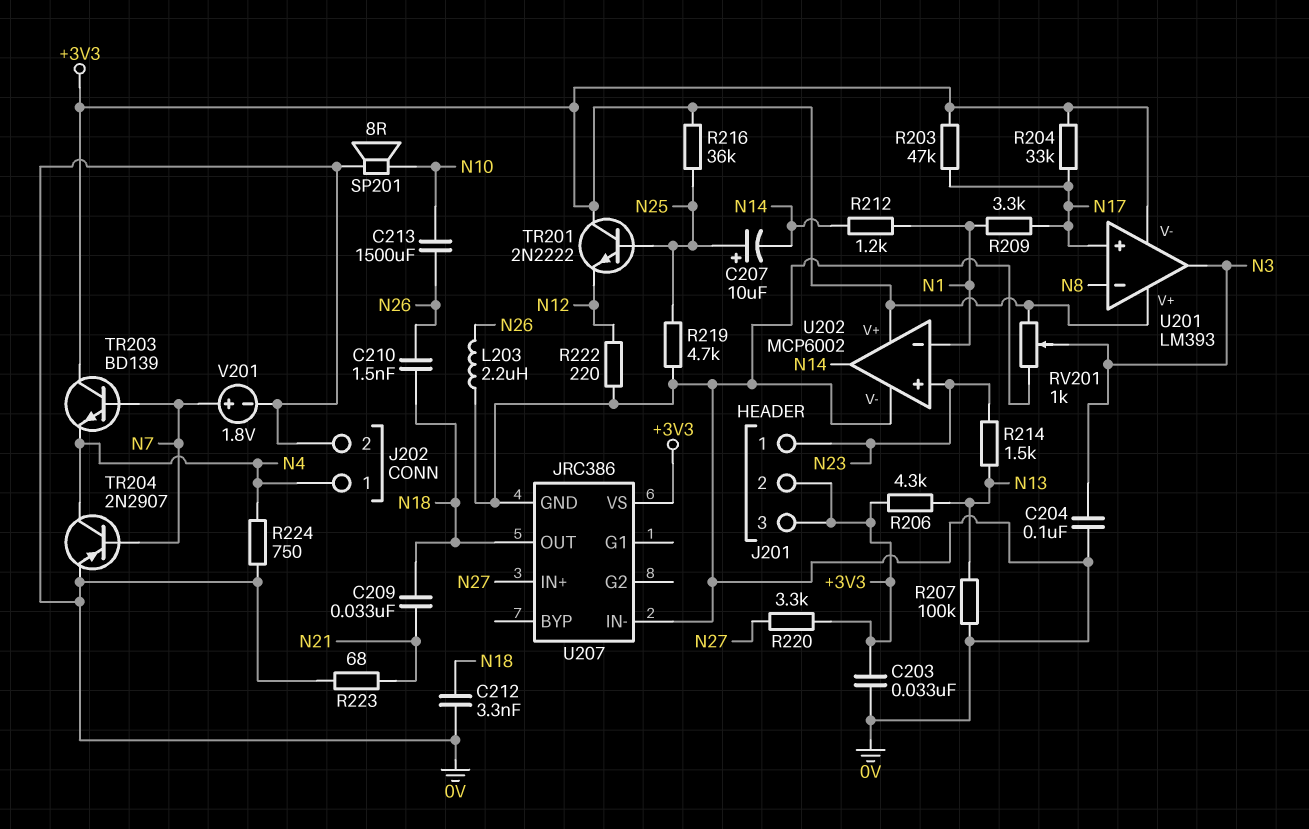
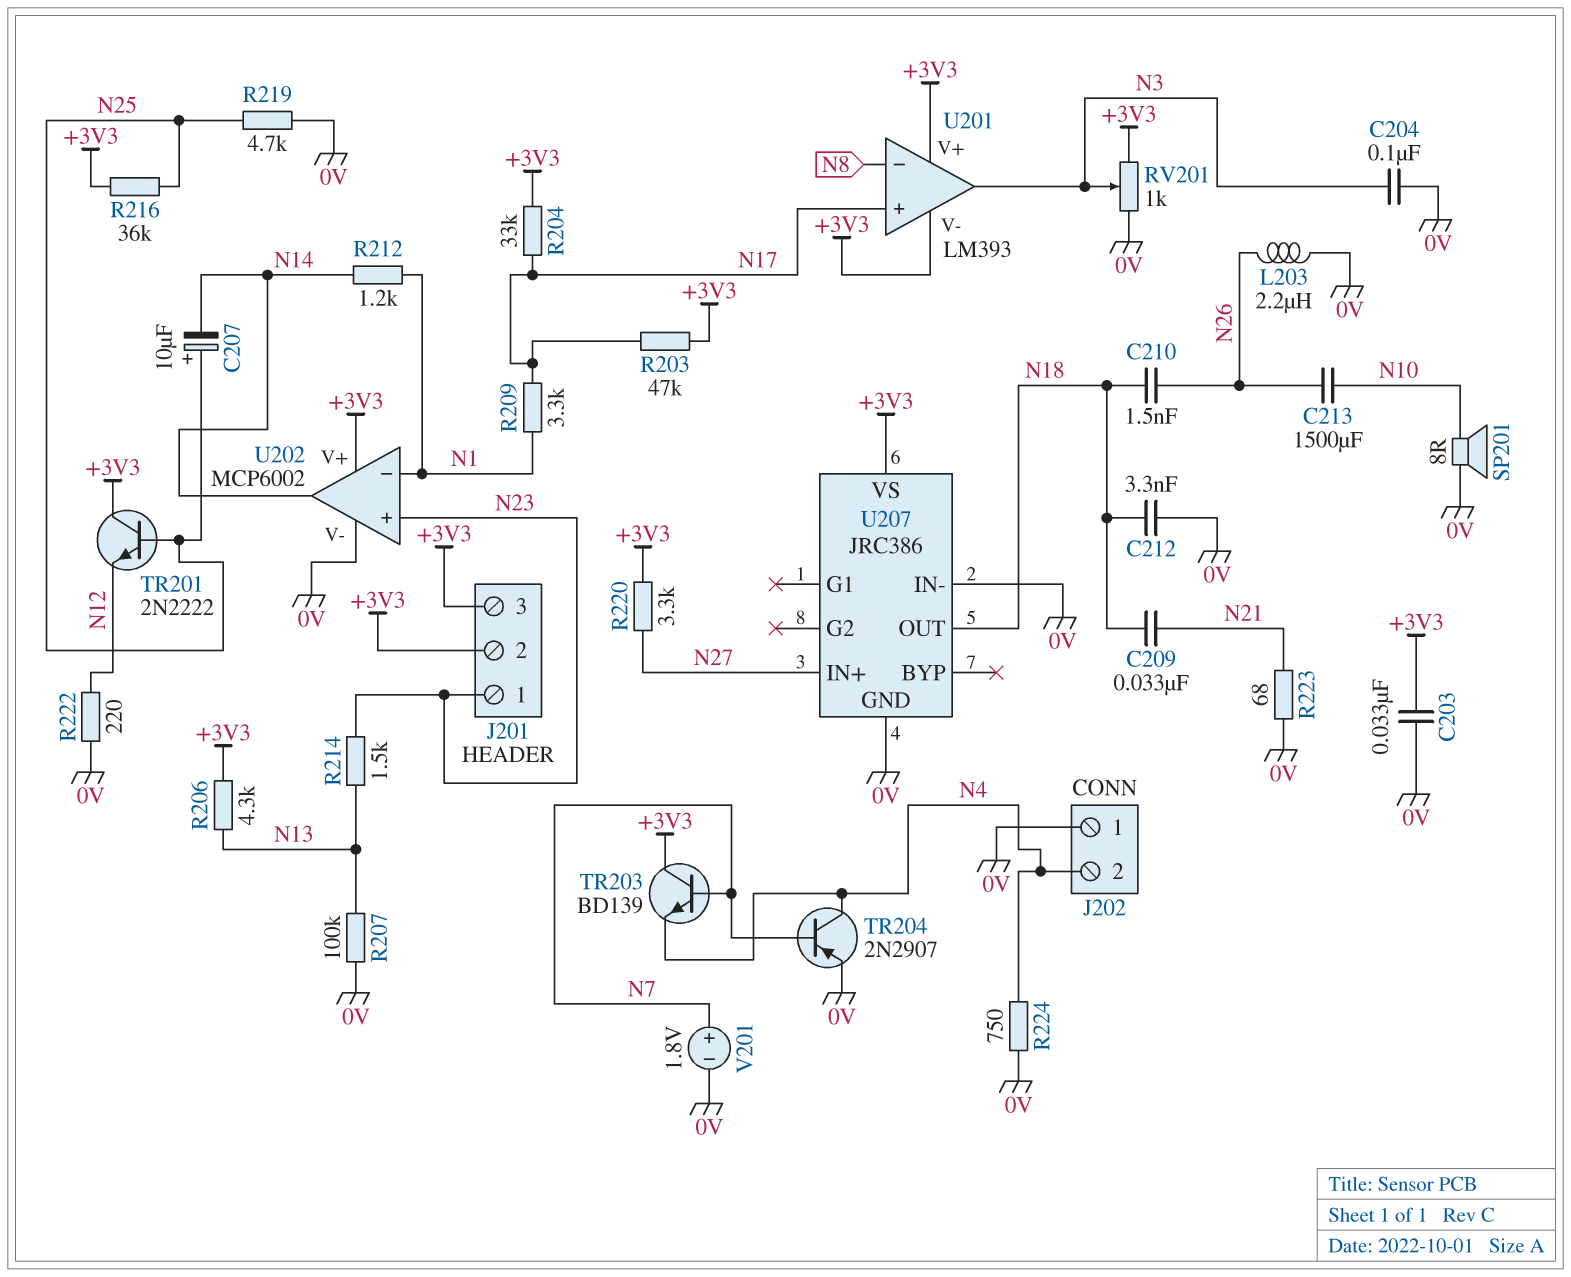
J202 pin 1: N4 -> 0V
J202 pin 2: 0V -> N4

